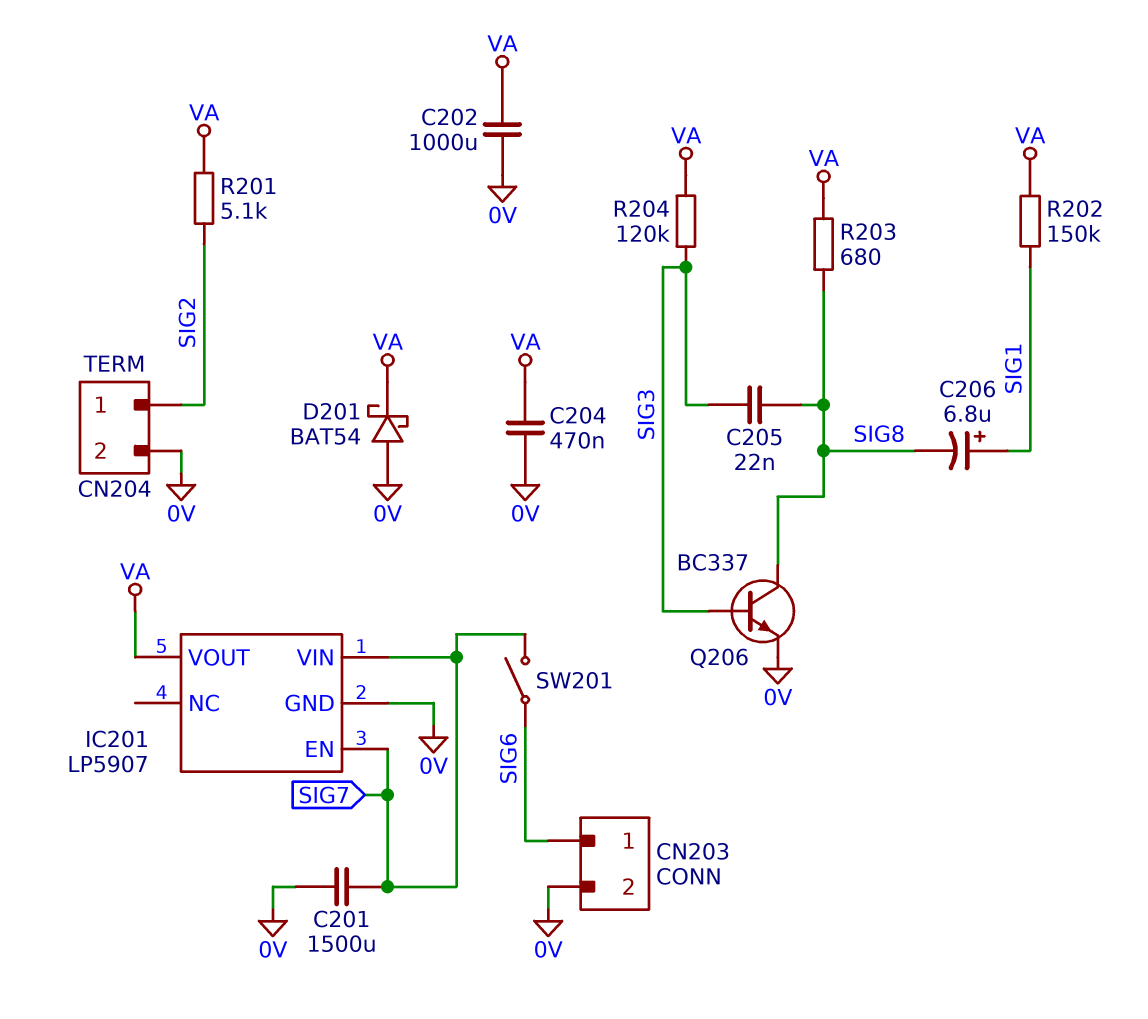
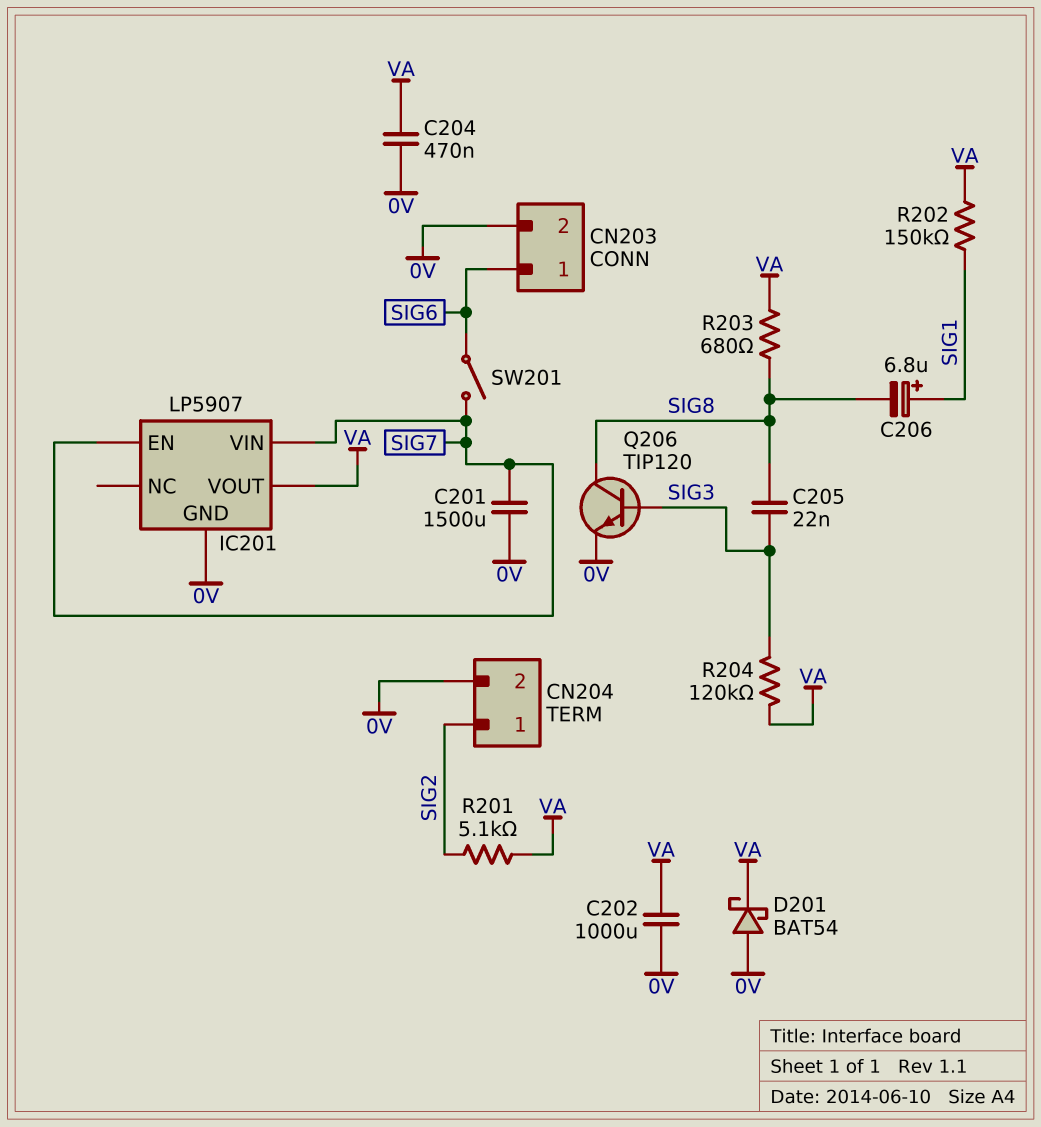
Q206: NPN BC337 (B SIG3, C SIG8, E 0V) -> NPN TIP120 (B SIG3, C SIG8, E 0V)

